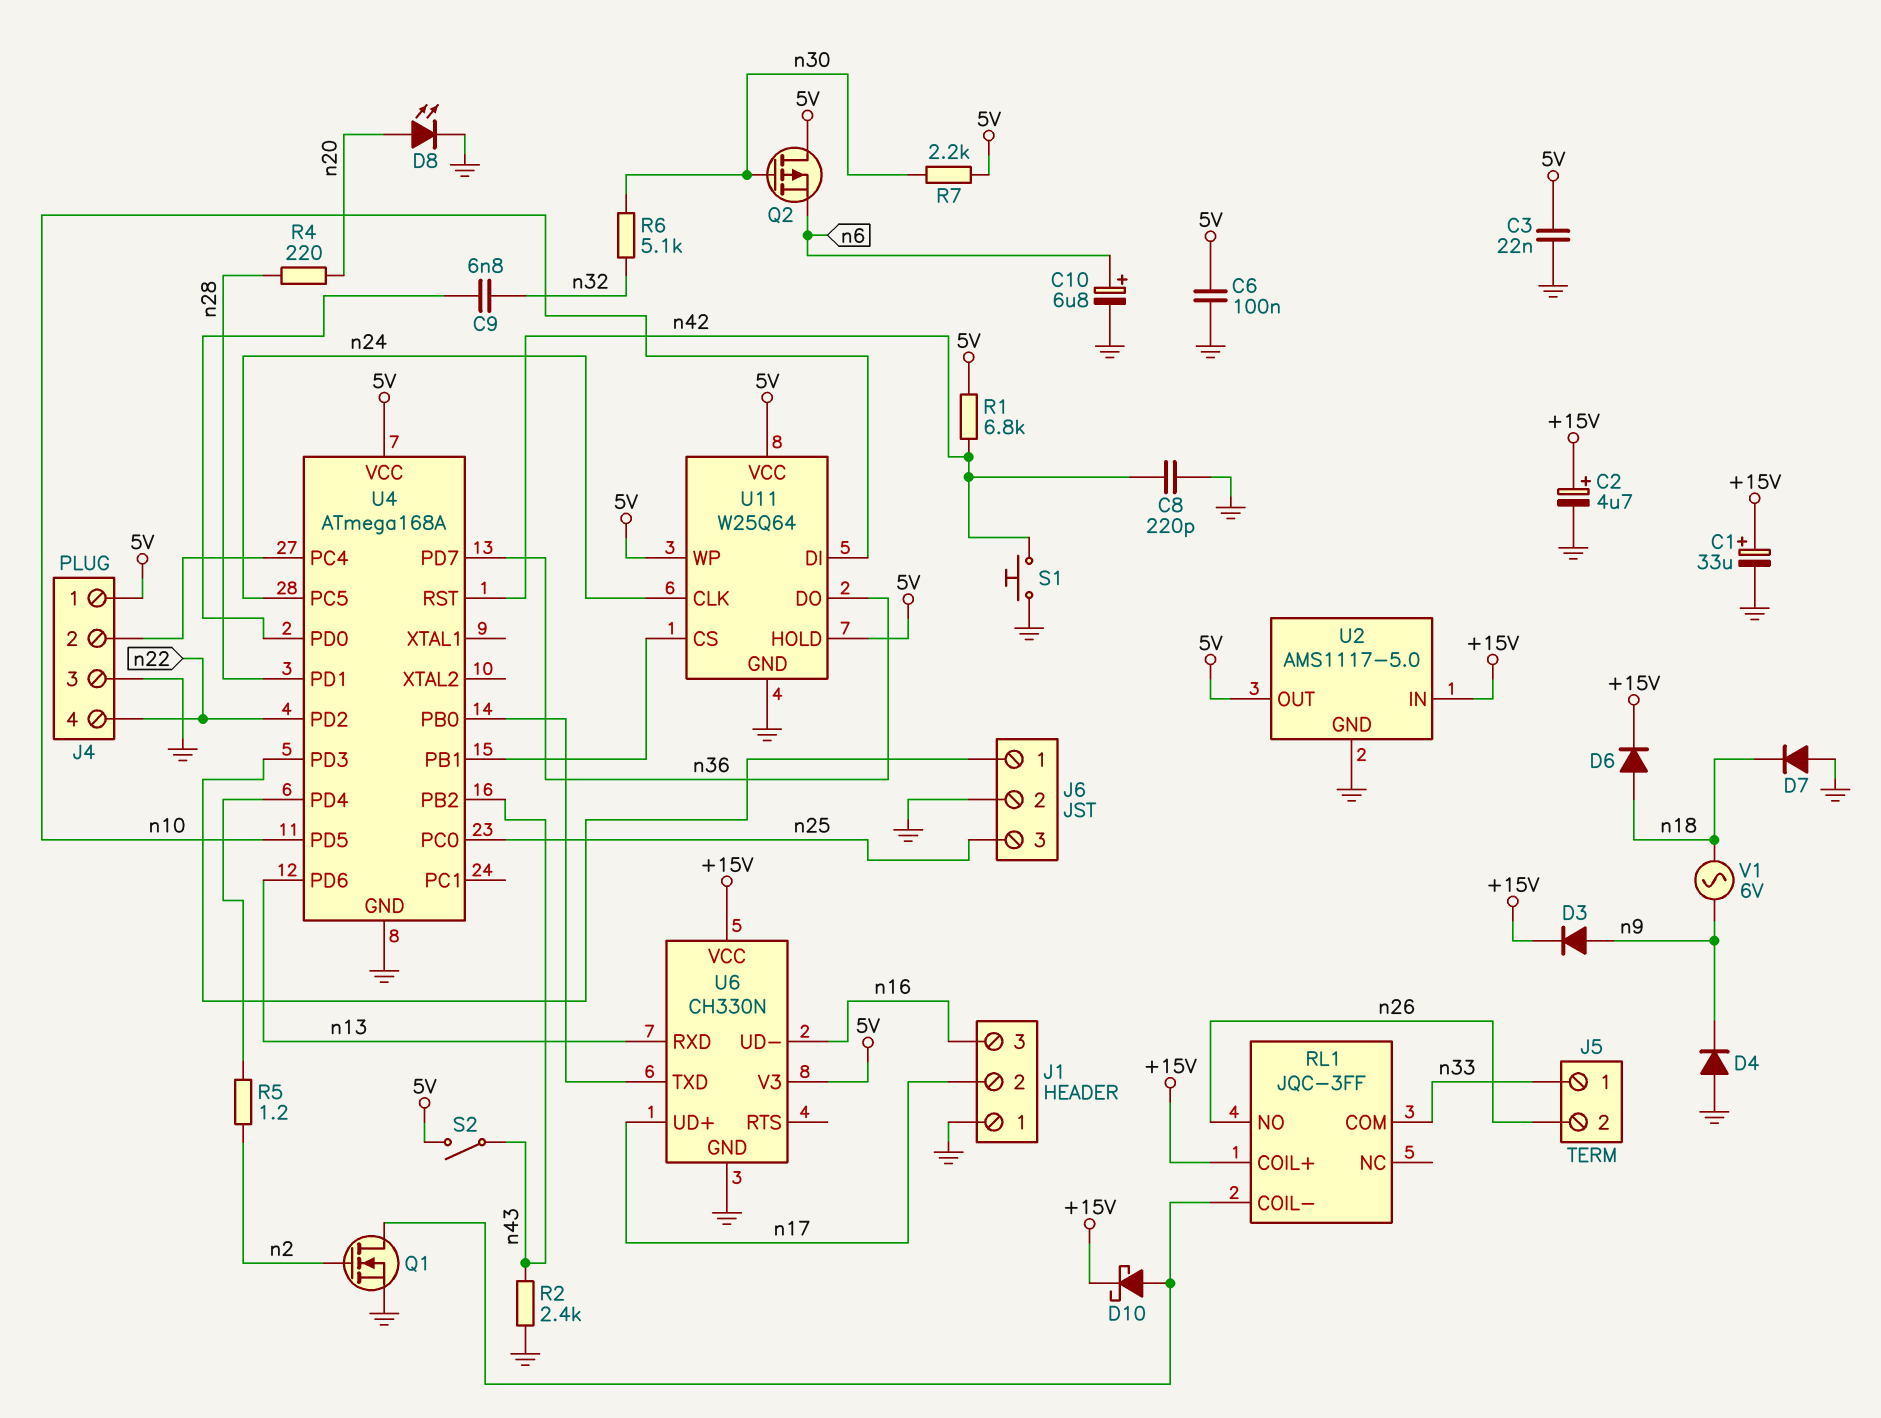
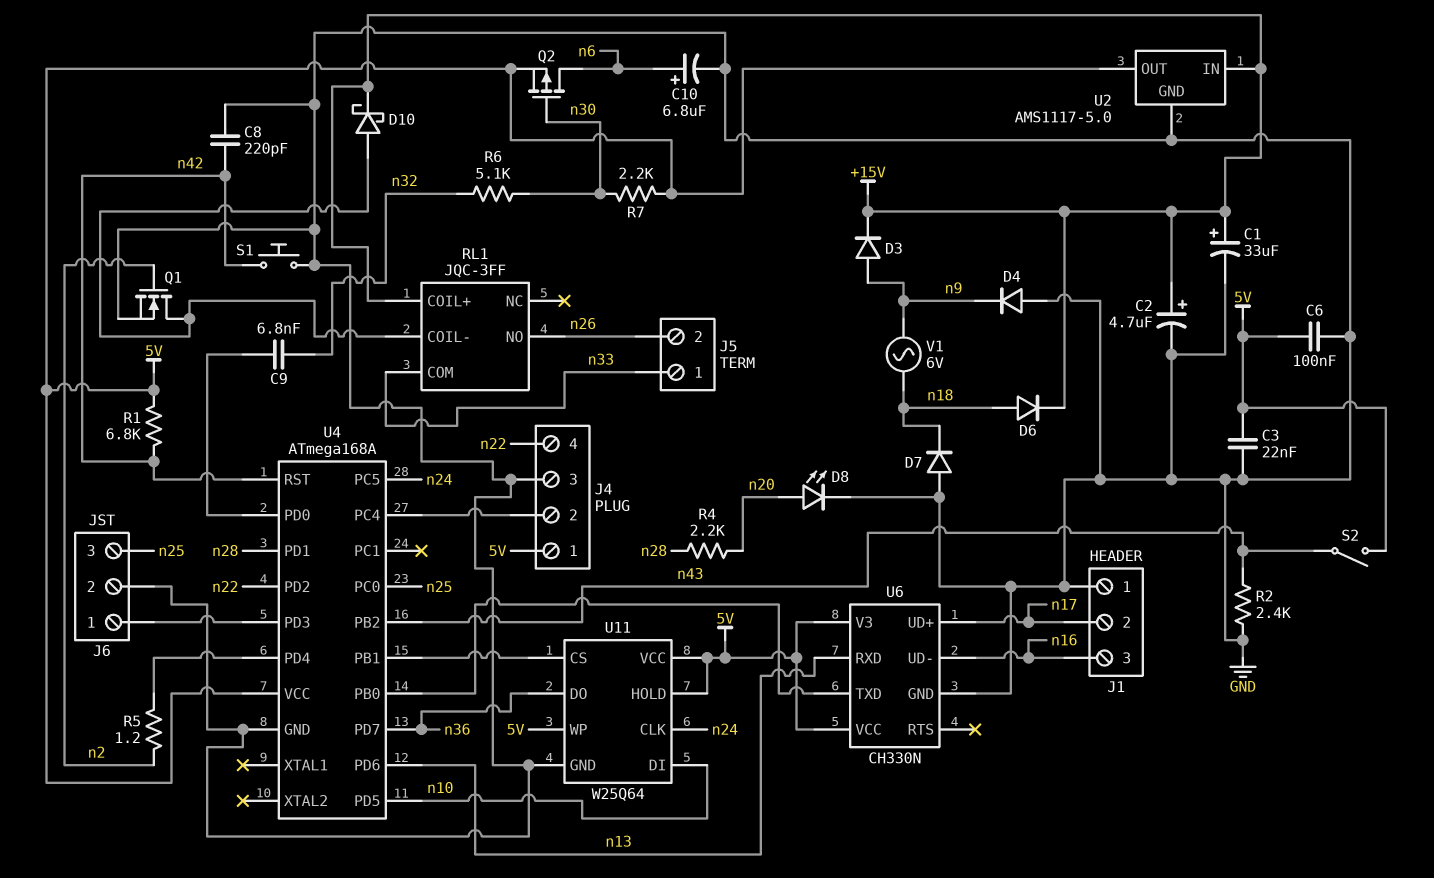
Q2: PMOS (G n30, D 5V, S n6) -> PMOS (G n30, D n6, S 5V)
R4: 220 (n20, n28) -> 2.2k (n20, n28)
U6 pin VCC: +15V -> 5V

